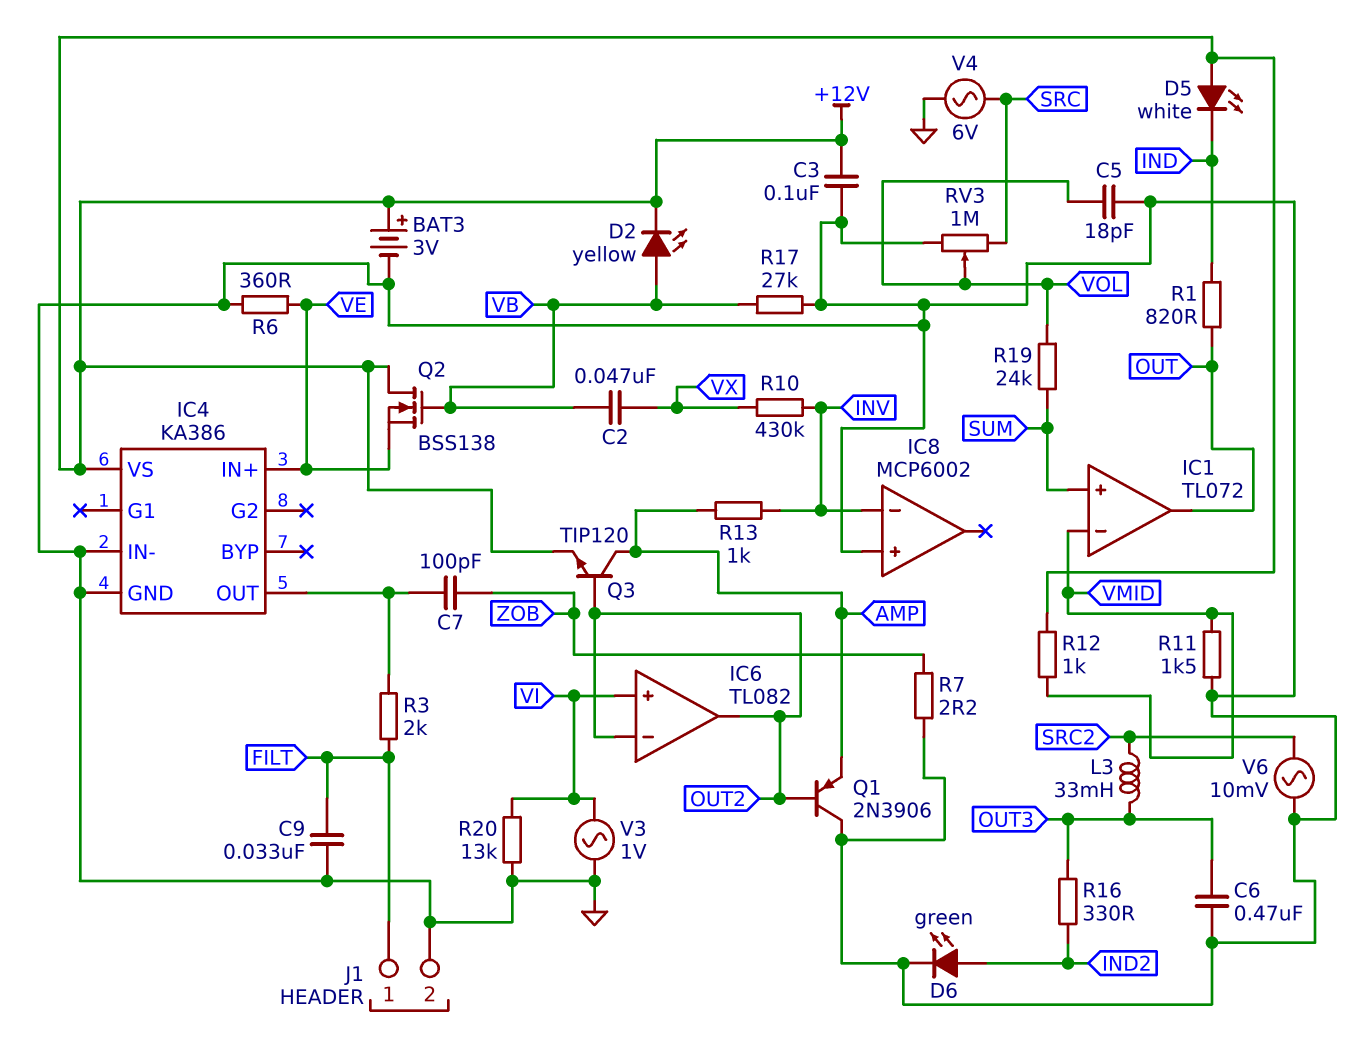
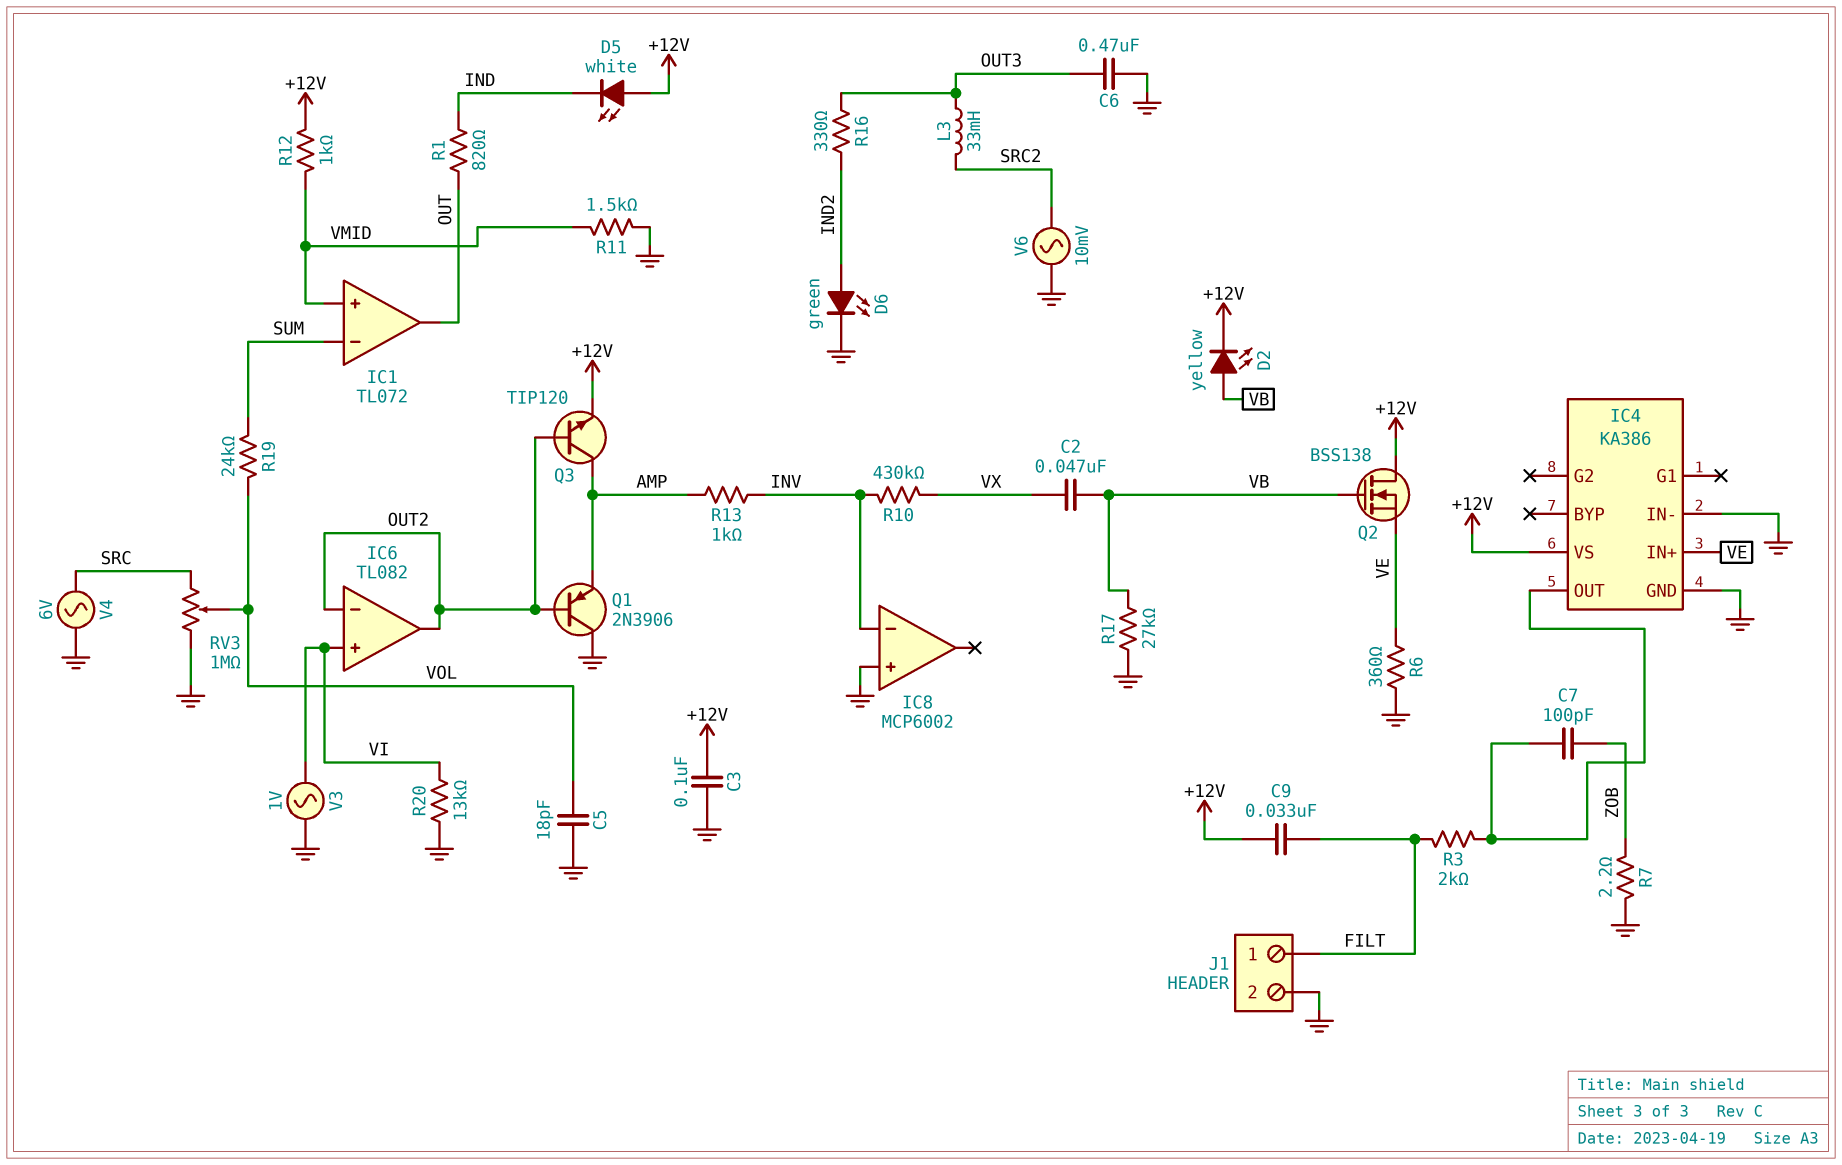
BAT3: 3V (plus +12V, minus GND) -> none
C9: 33nF (FILT, GND) -> 33nF (+12V, FILT)
IC1 pin in+: SUM -> VMID
IC1 pin in-: VMID -> SUM

